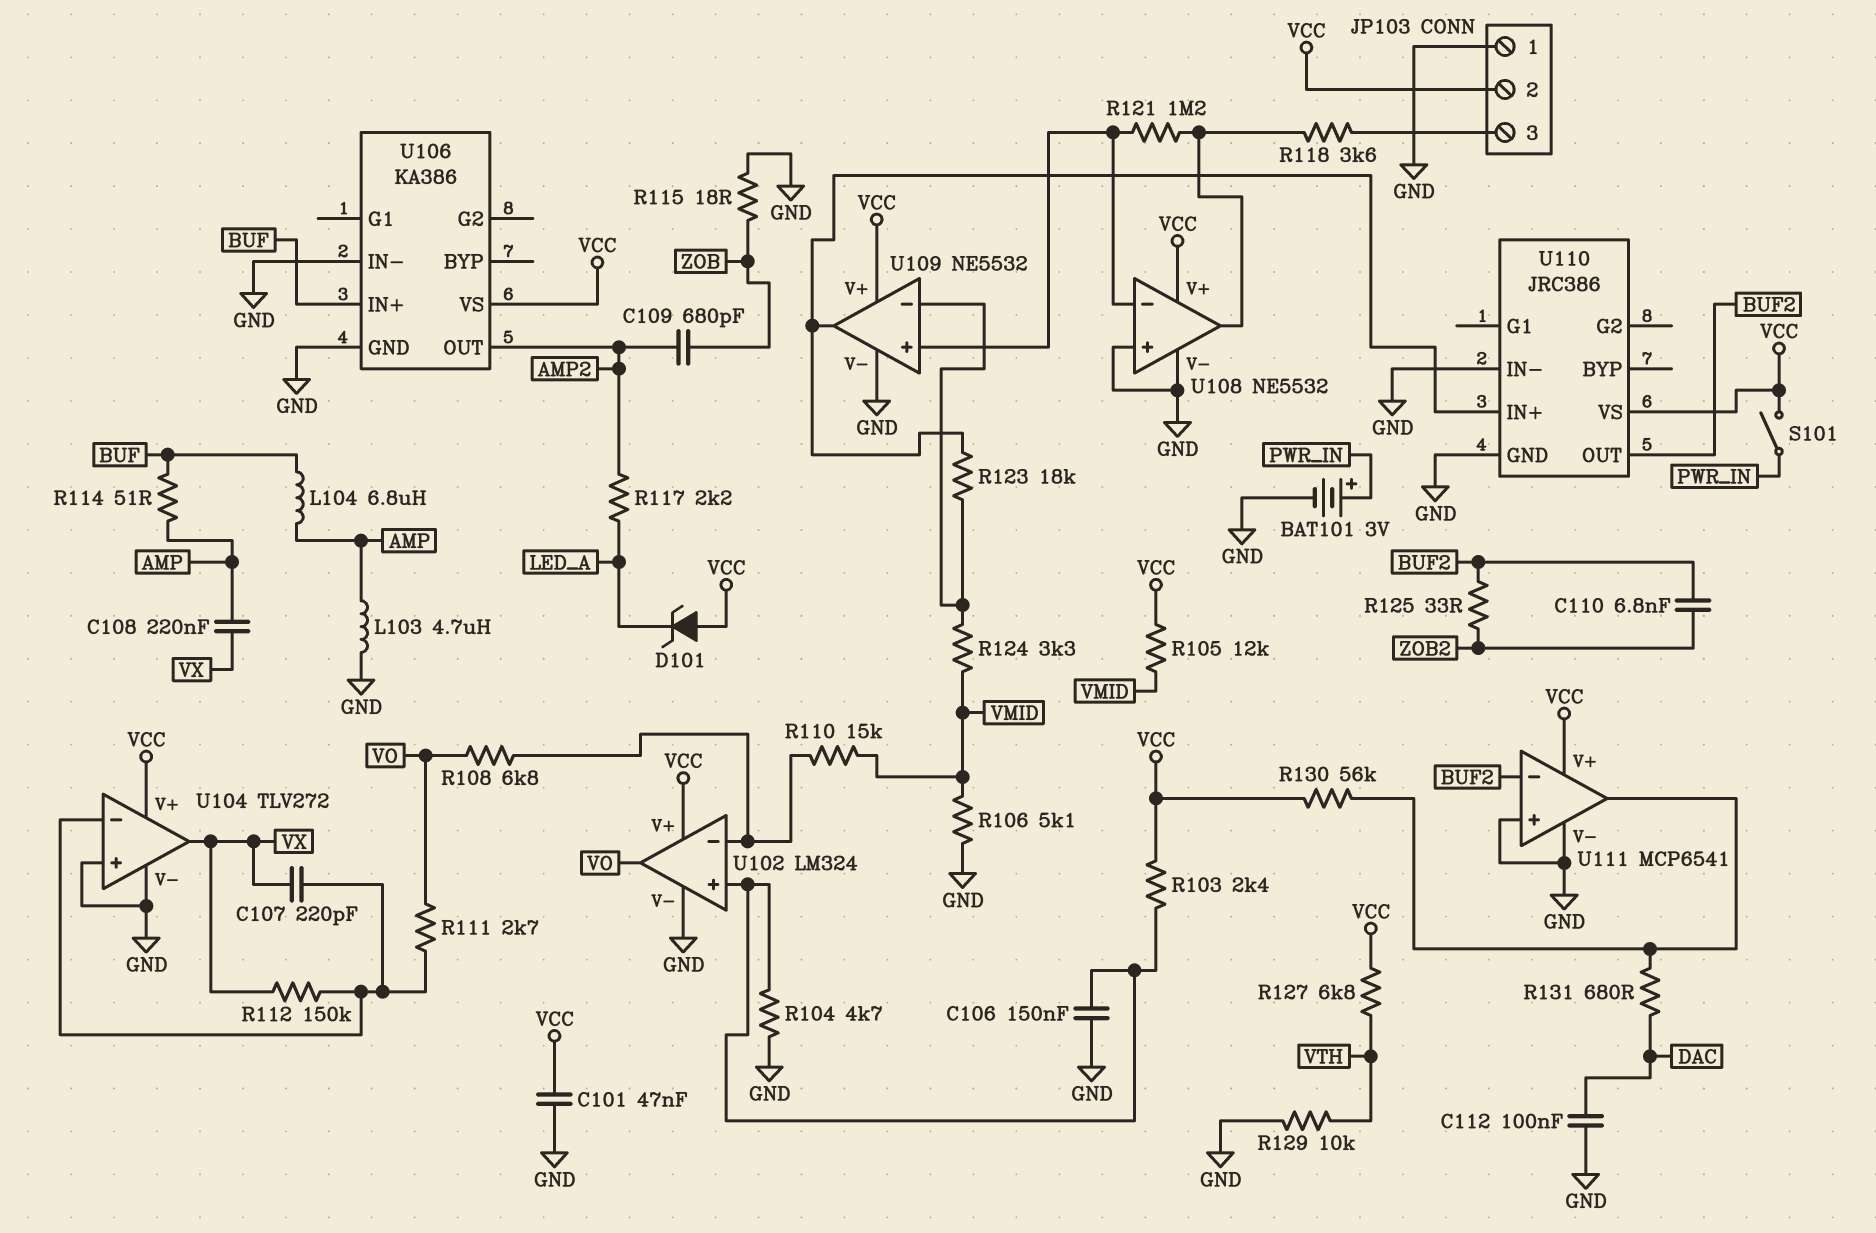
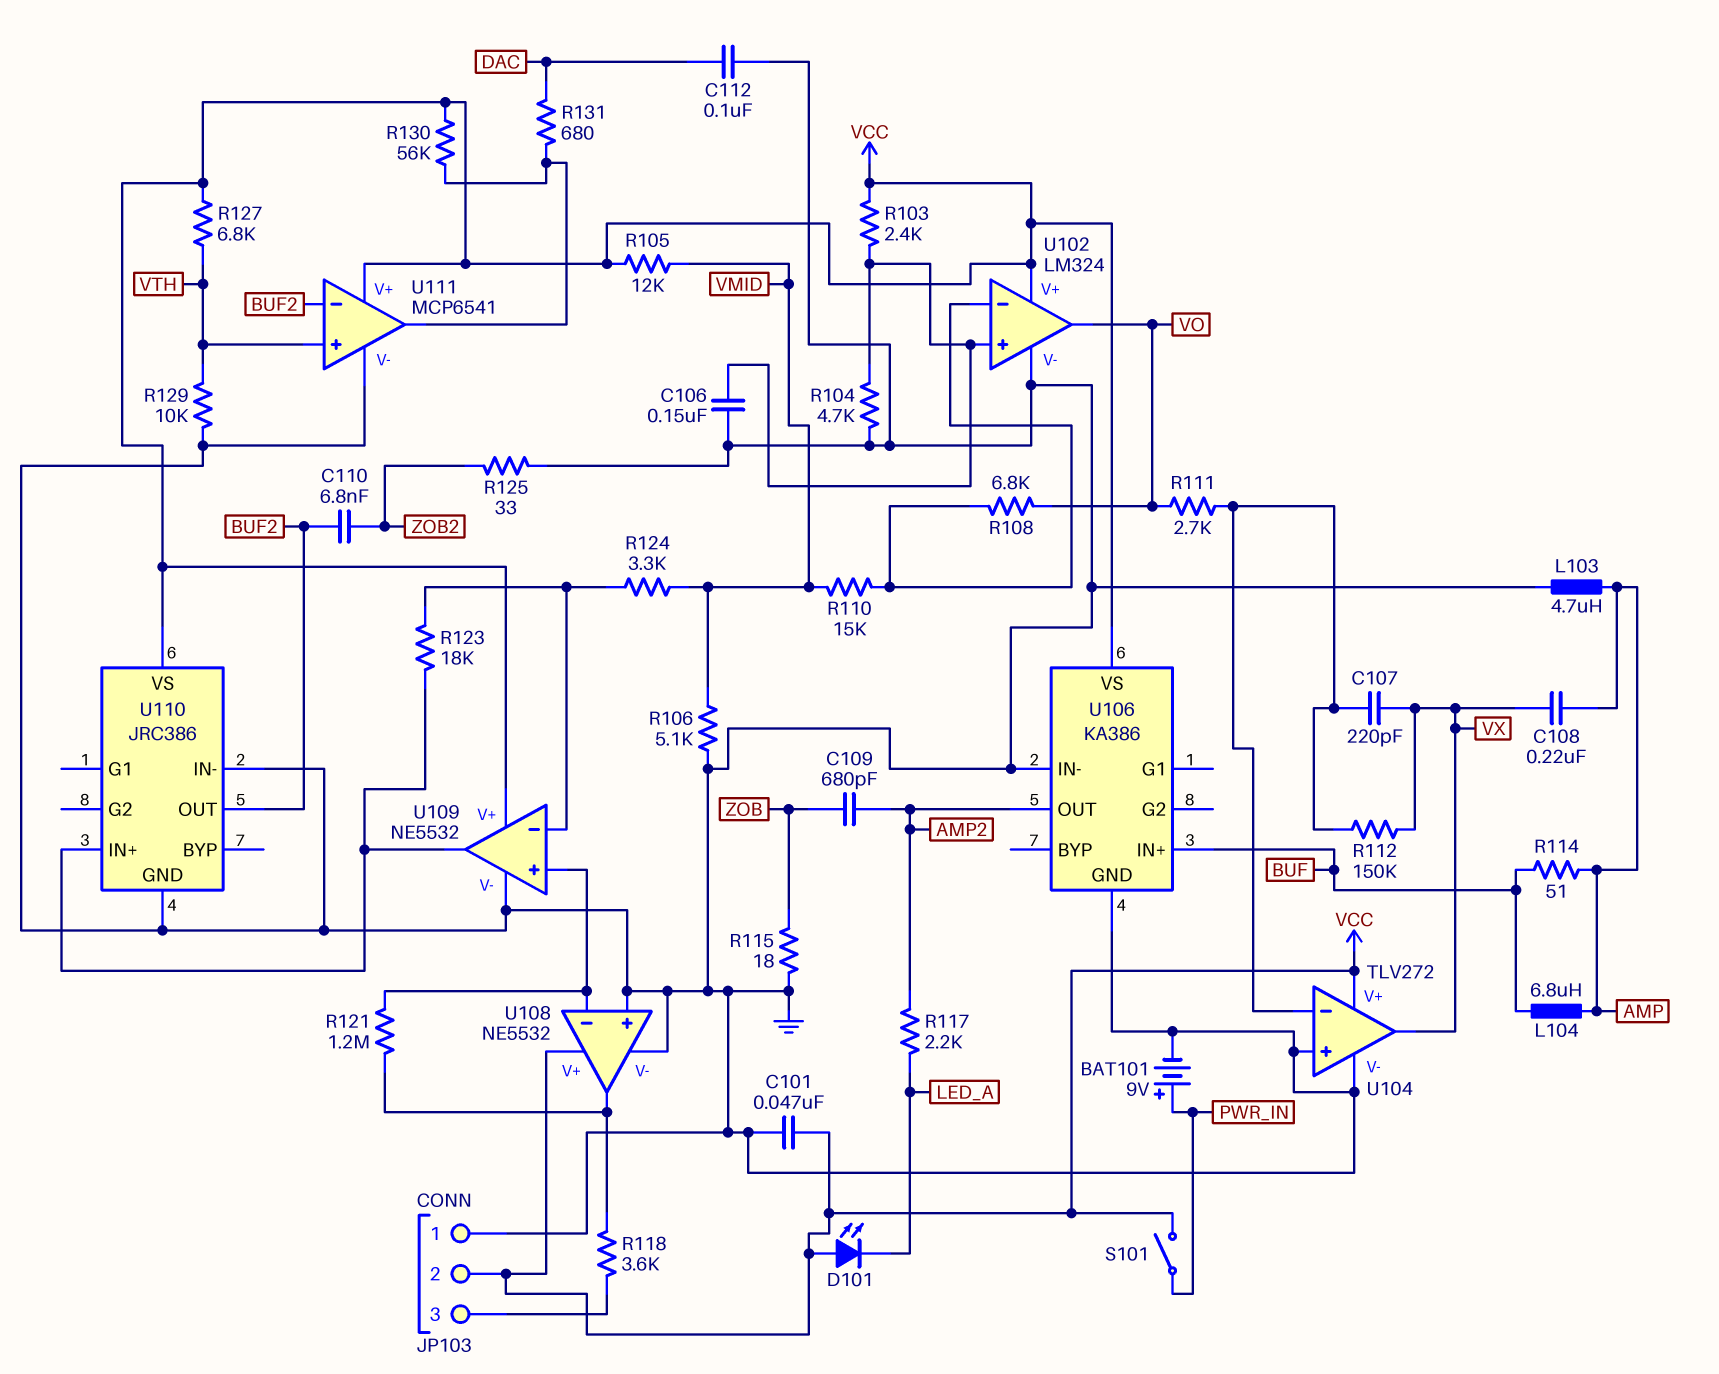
BAT101: 3V (plus PWR_IN, minus GND) -> 9V (plus PWR_IN, minus GND)
D101: zener (A VCC, K LED_A) -> LED (A VCC, K LED_A)
R125: 33 (BUF2, ZOB2) -> 33 (GND, ZOB2)
U111 pin in+: GND -> VTH

